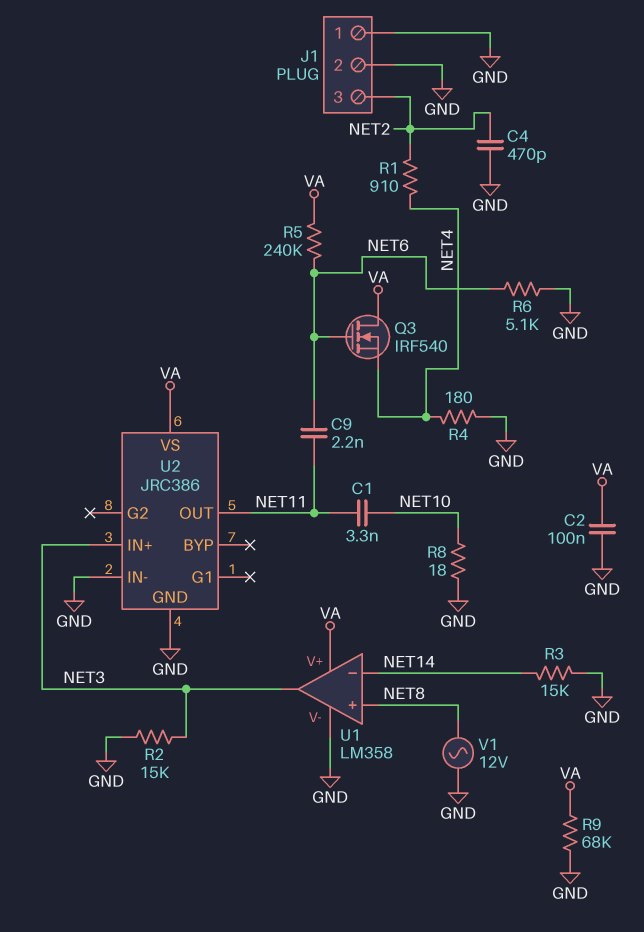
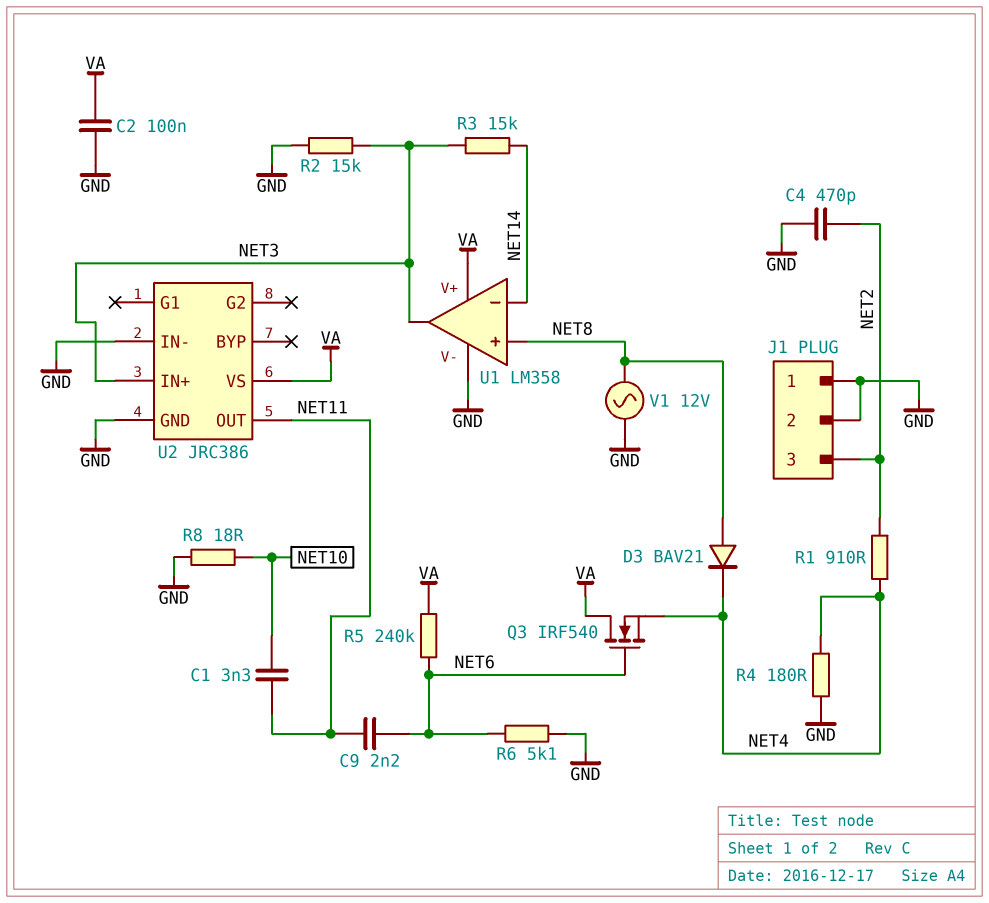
D3: none -> diode BAV21 (A NET8, K NET4)
R3: 15k (GND, NET14) -> 15k (NET3, NET14)
R9: 68k (GND, VA) -> none

